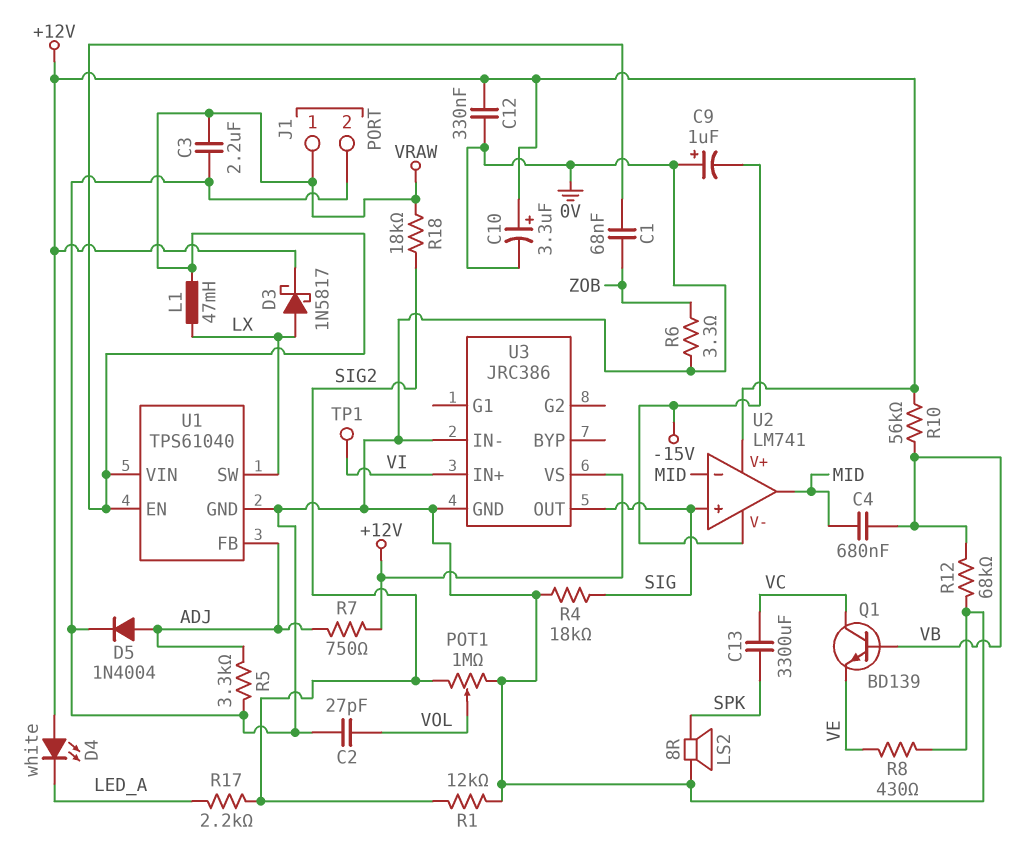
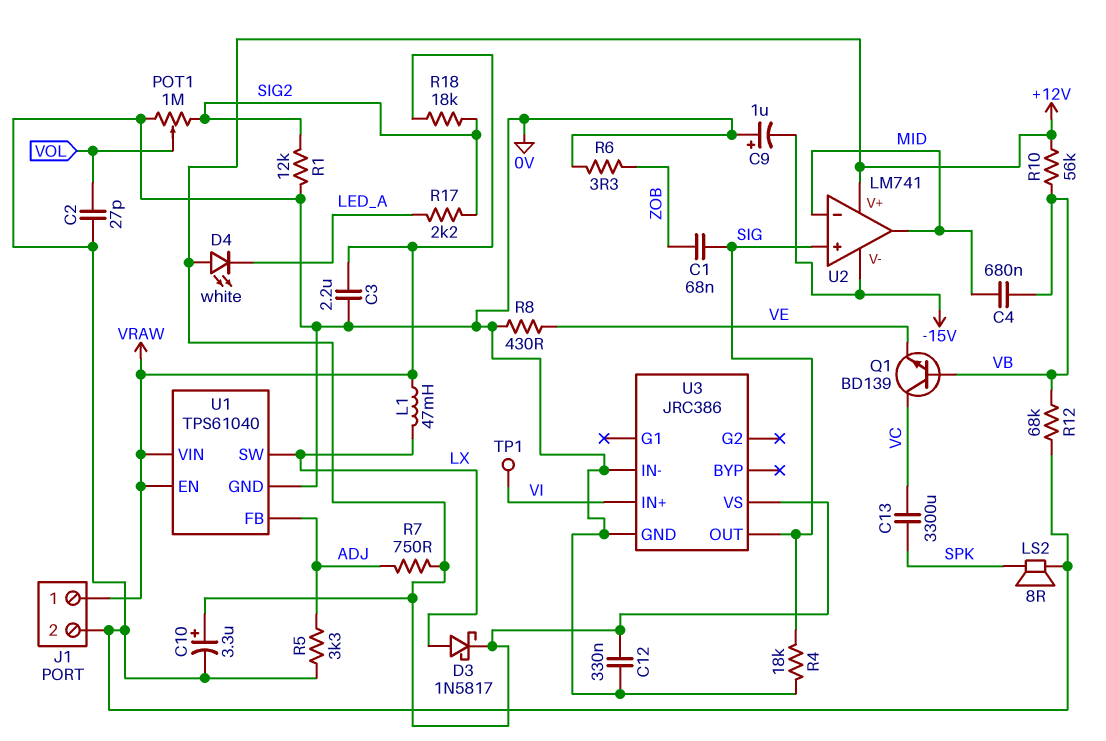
C1: 68nF (VRAW, ZOB) -> 68nF (SIG, ZOB)
D5: diode 1N4004 (A ADJ, K 0V) -> none

